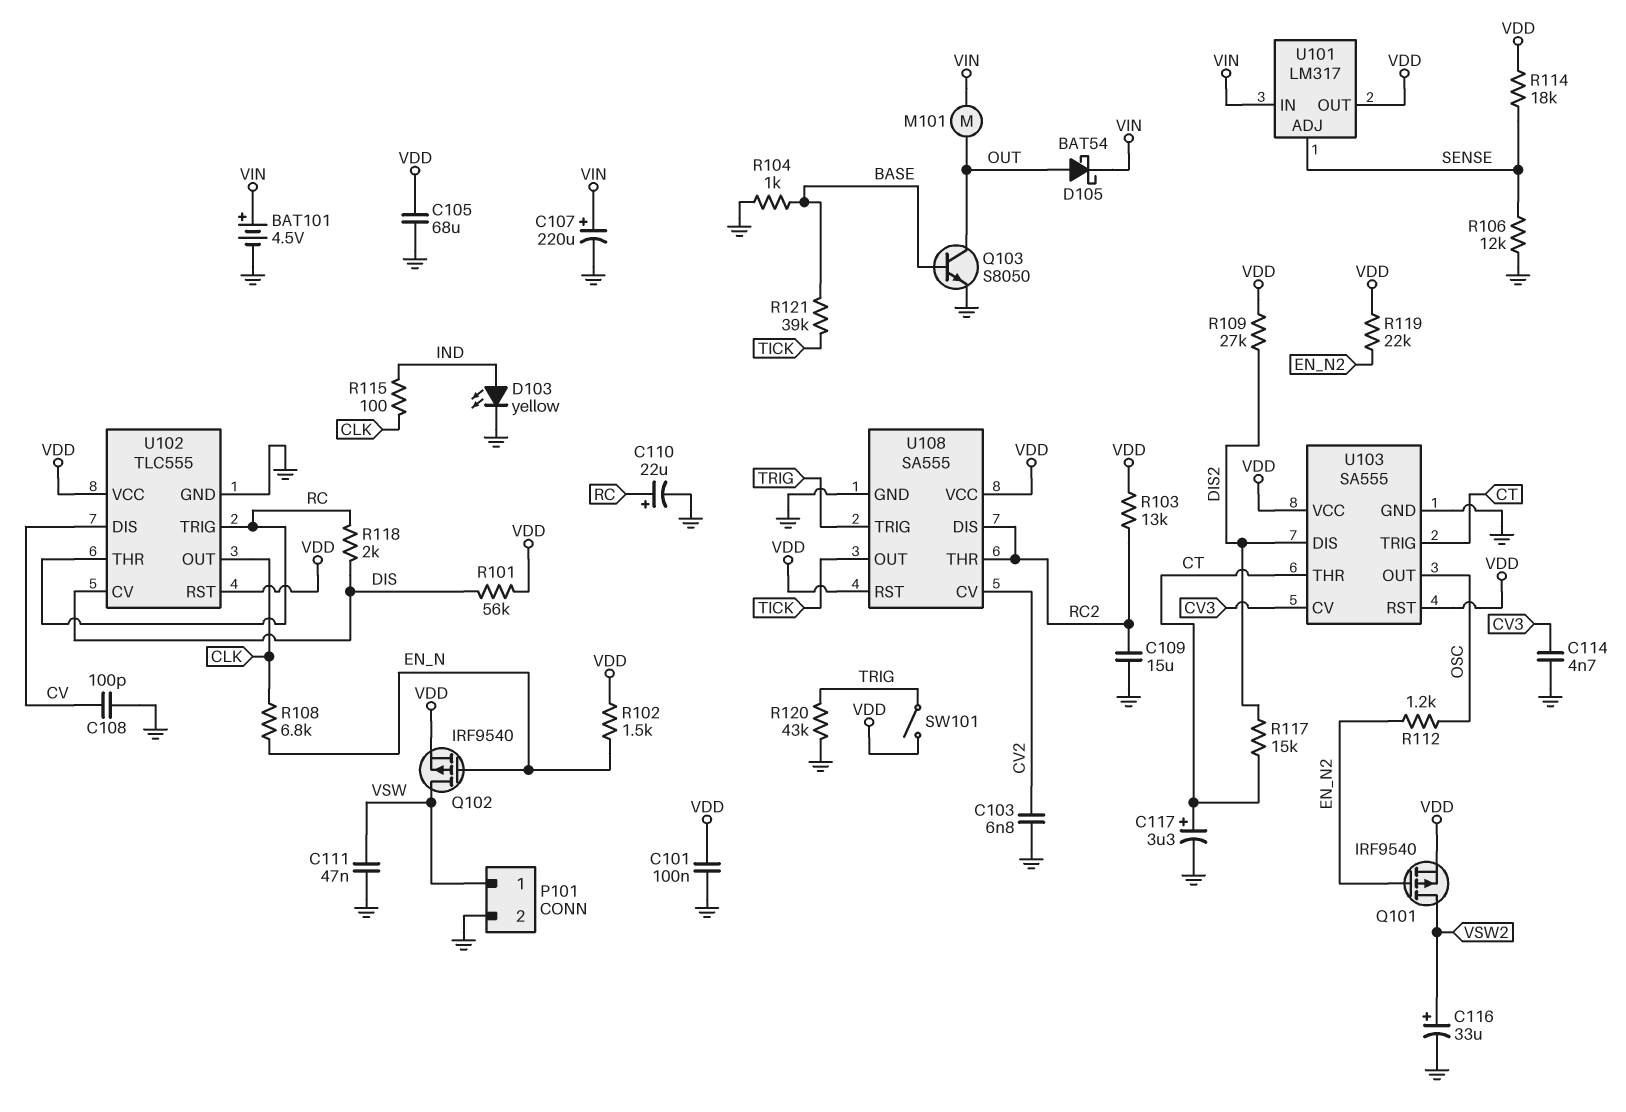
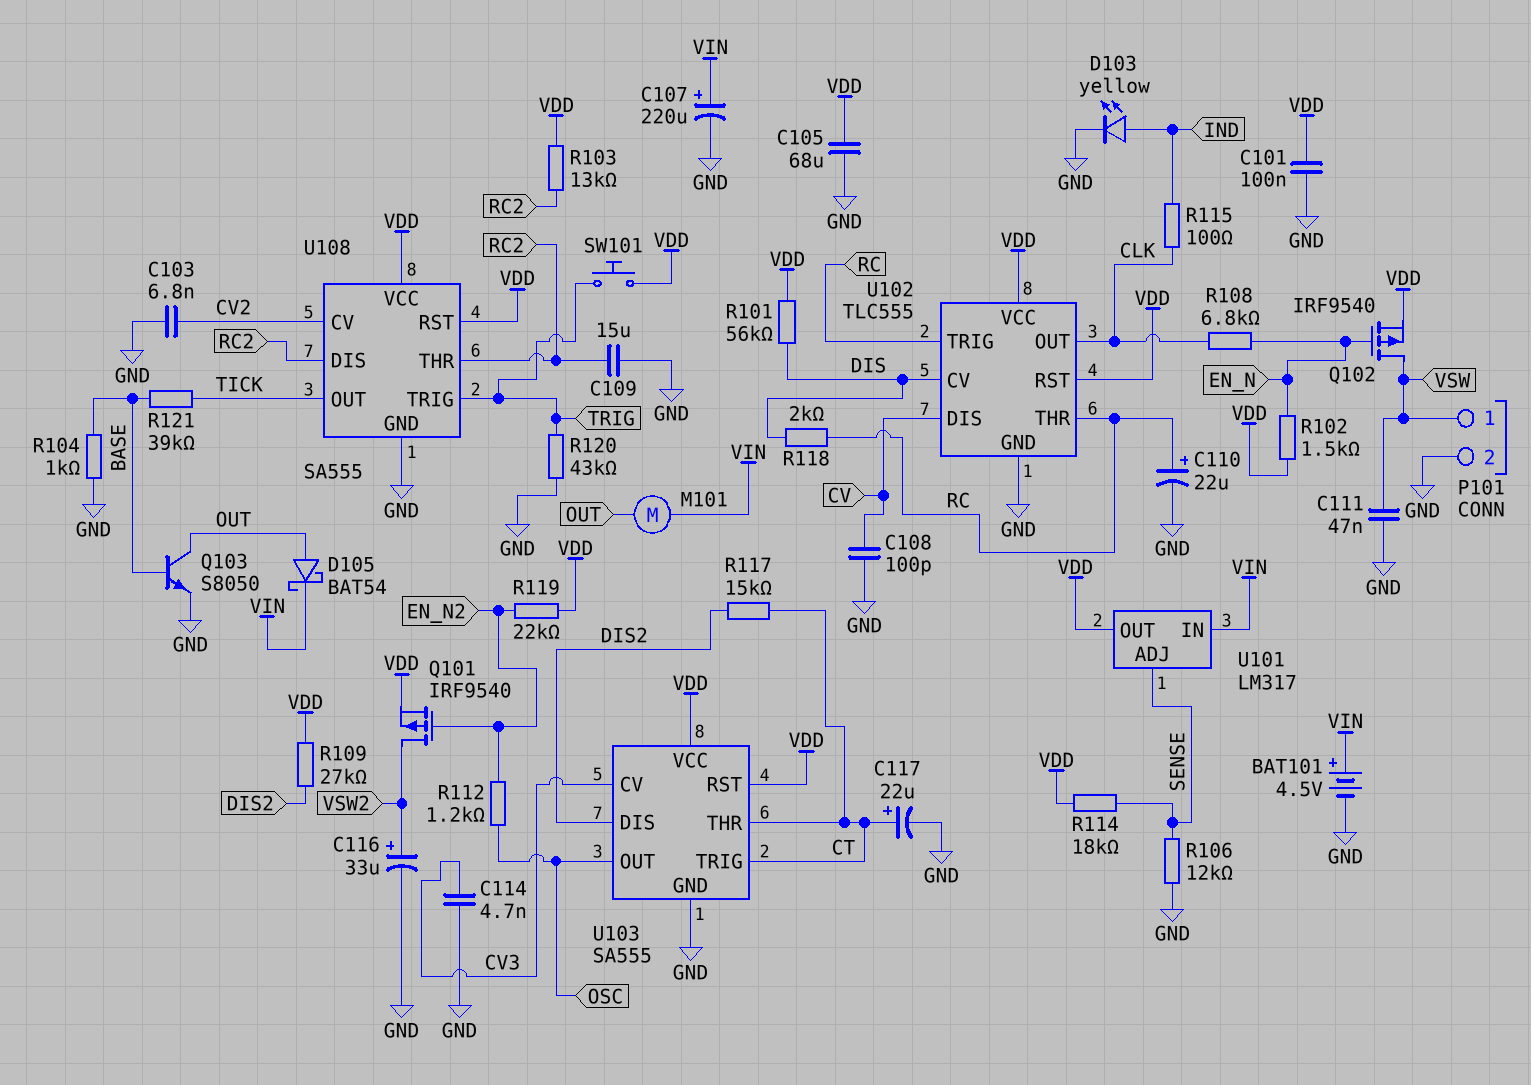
C117: 3.3uF (plus CT, minus GND) -> 22uF (plus CT, minus GND)
SW101: switch (TRIG, VDD) -> button (TRIG, VDD)

